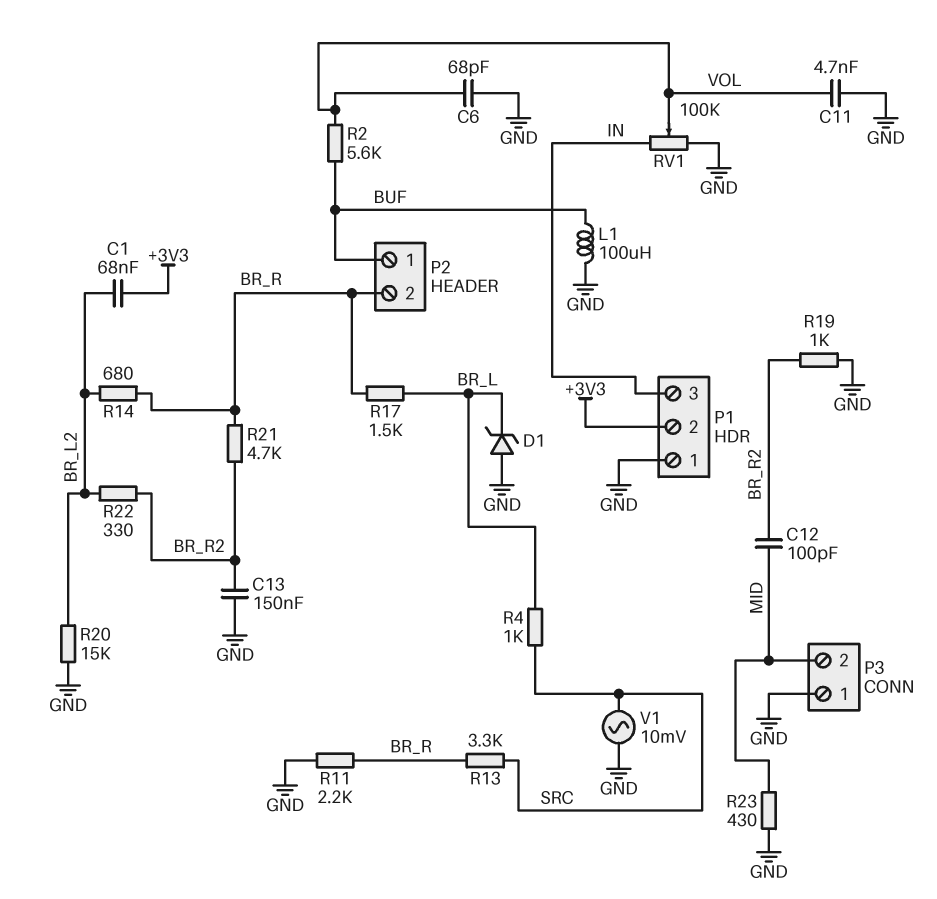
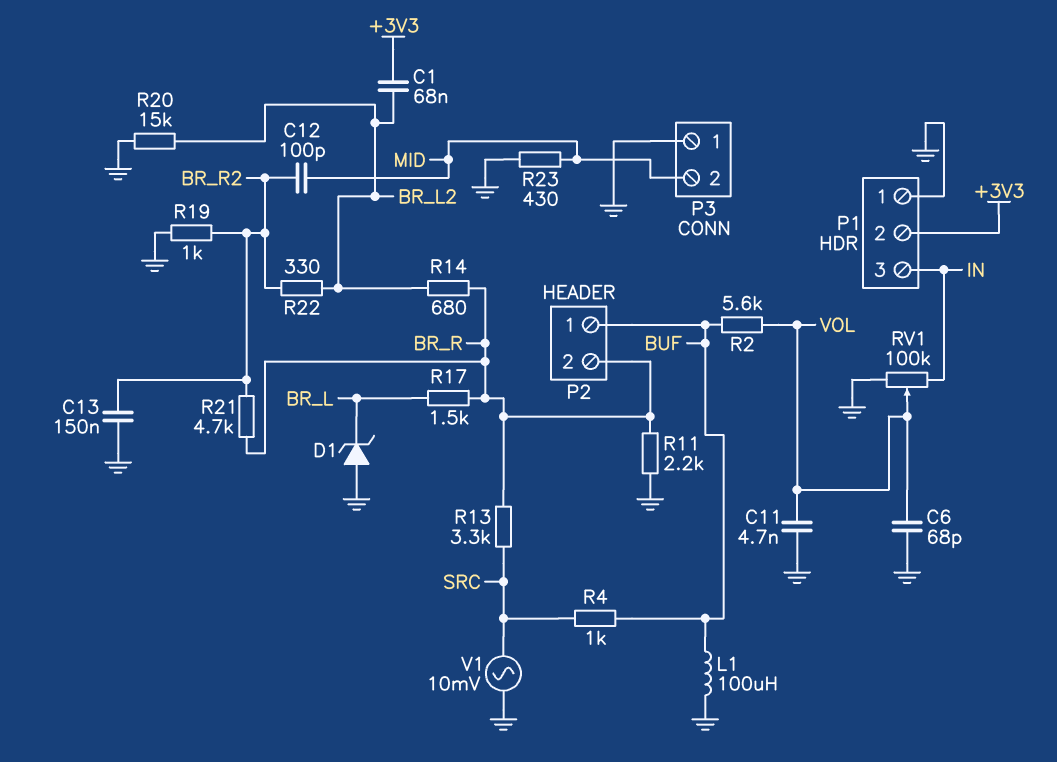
R4: 1k (BR_L, SRC) -> 1k (BUF, SRC)

